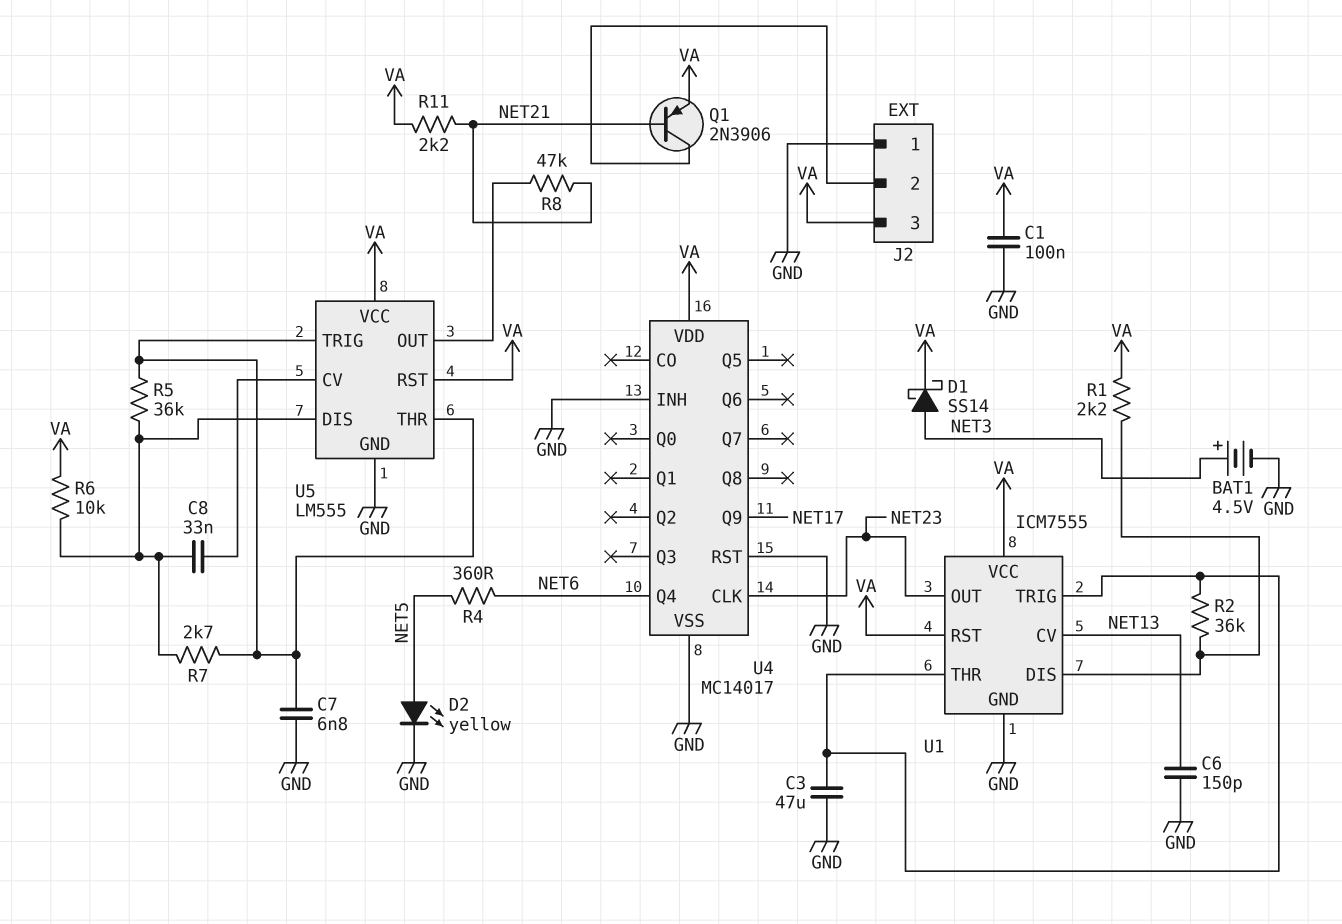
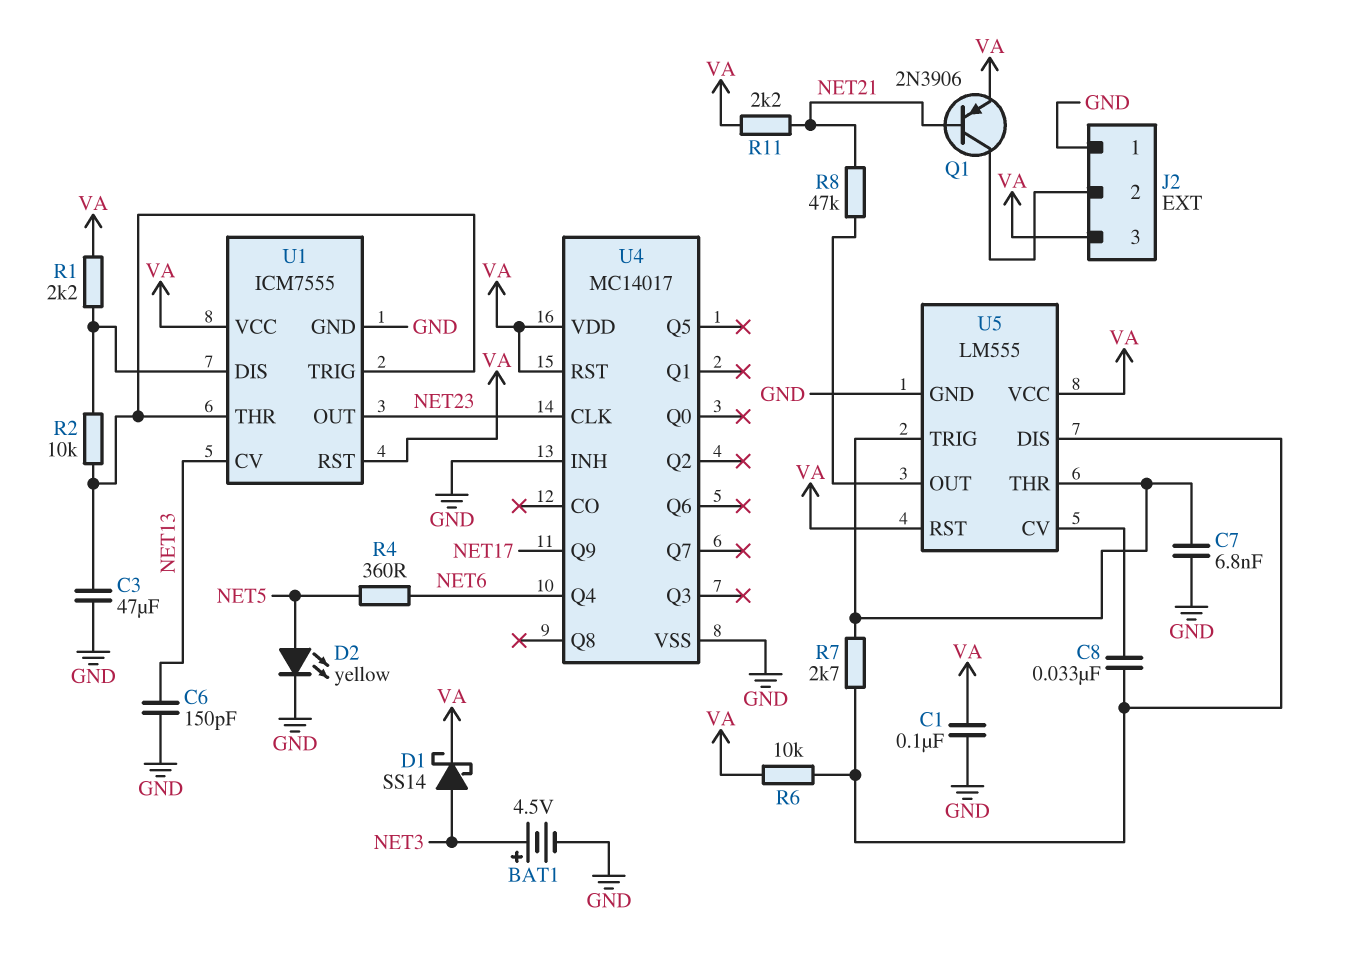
R2: 36k (U1/DIS, U1/THR) -> 10k (U1/DIS, U1/THR)
R5: 36k (U5/DIS, U5/THR) -> none
U4 pin RST: GND -> VA

